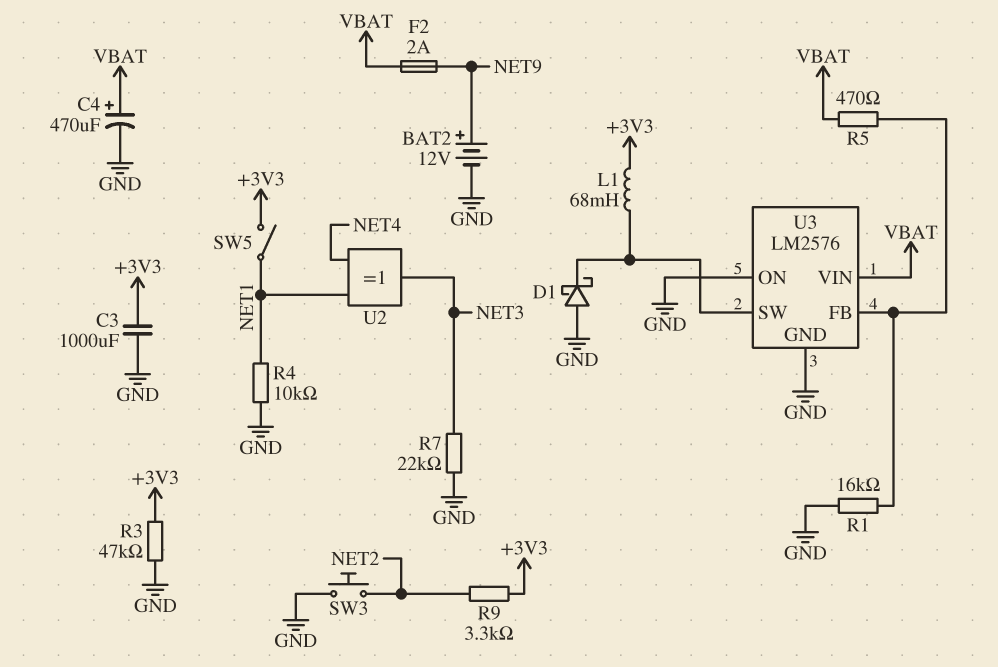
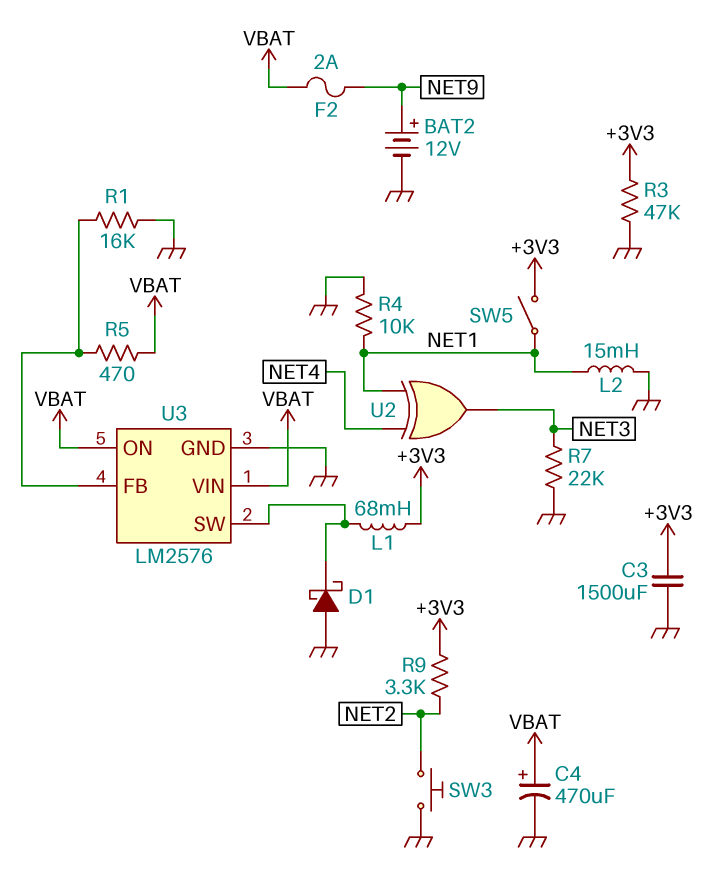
C3: 1000uF (+3V3, GND) -> 1500uF (+3V3, GND)
L2: none -> 15mH (GND, NET1)
U3 pin ON: GND -> VBAT

